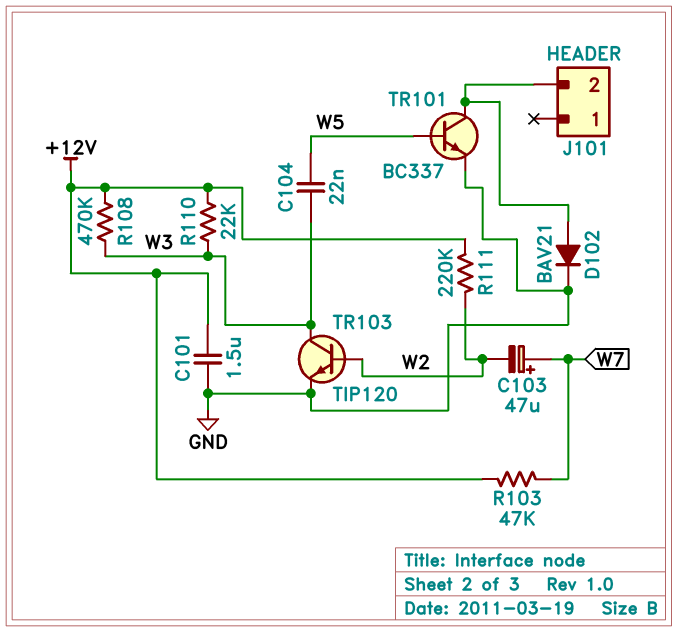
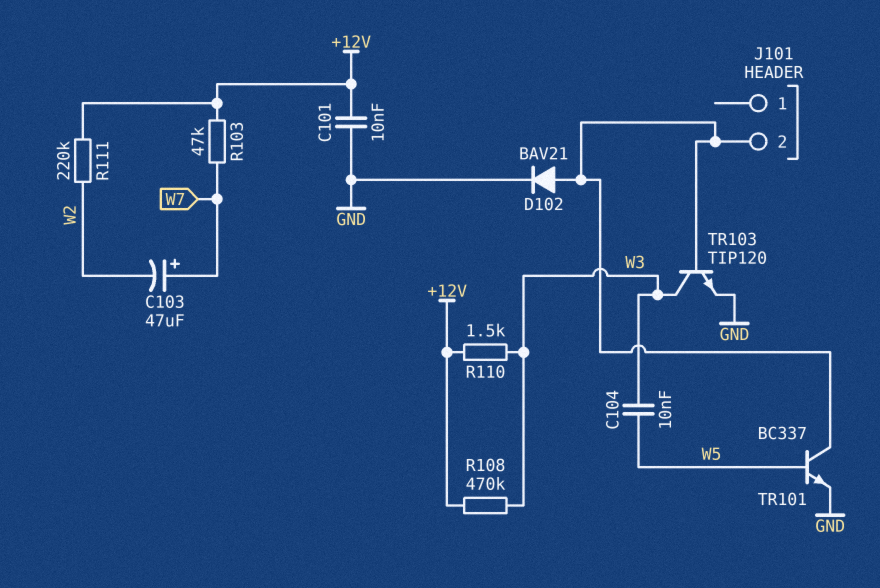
C101: 1.5uF (+12V, GND) -> 10nF (+12V, GND)
C104: 22nF (W3, W5) -> 10nF (W3, W5)
R110: 22k (+12V, W3) -> 1.5k (+12V, W3)
TR103: NPN TIP120 (B W2, C W3, E GND) -> NPN TIP120 (B J101/2, C W3, E GND)

